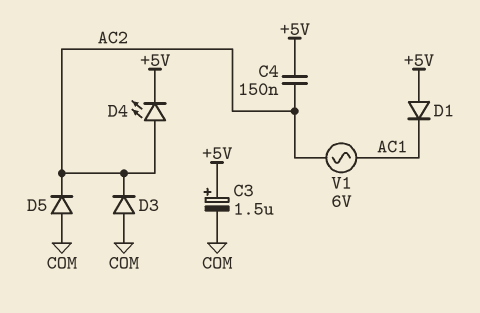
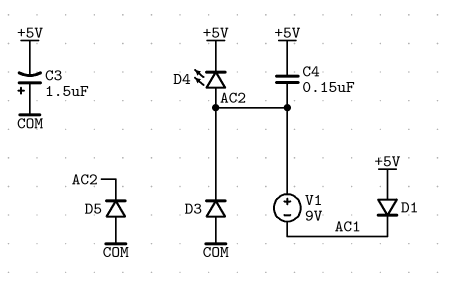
C3: 1.5uF (plus +5V, minus COM) -> 1.5uF (plus COM, minus +5V)
V1: AC 6V (AC1, AC2) -> 9V (plus AC2, minus AC1)

